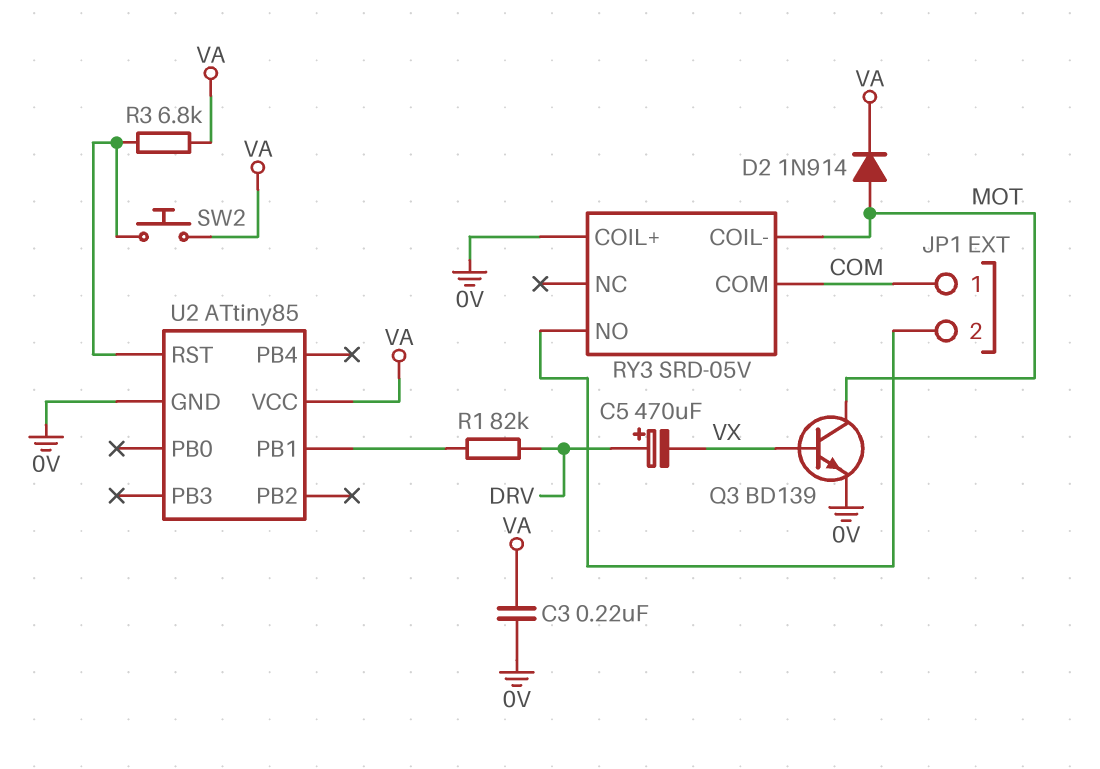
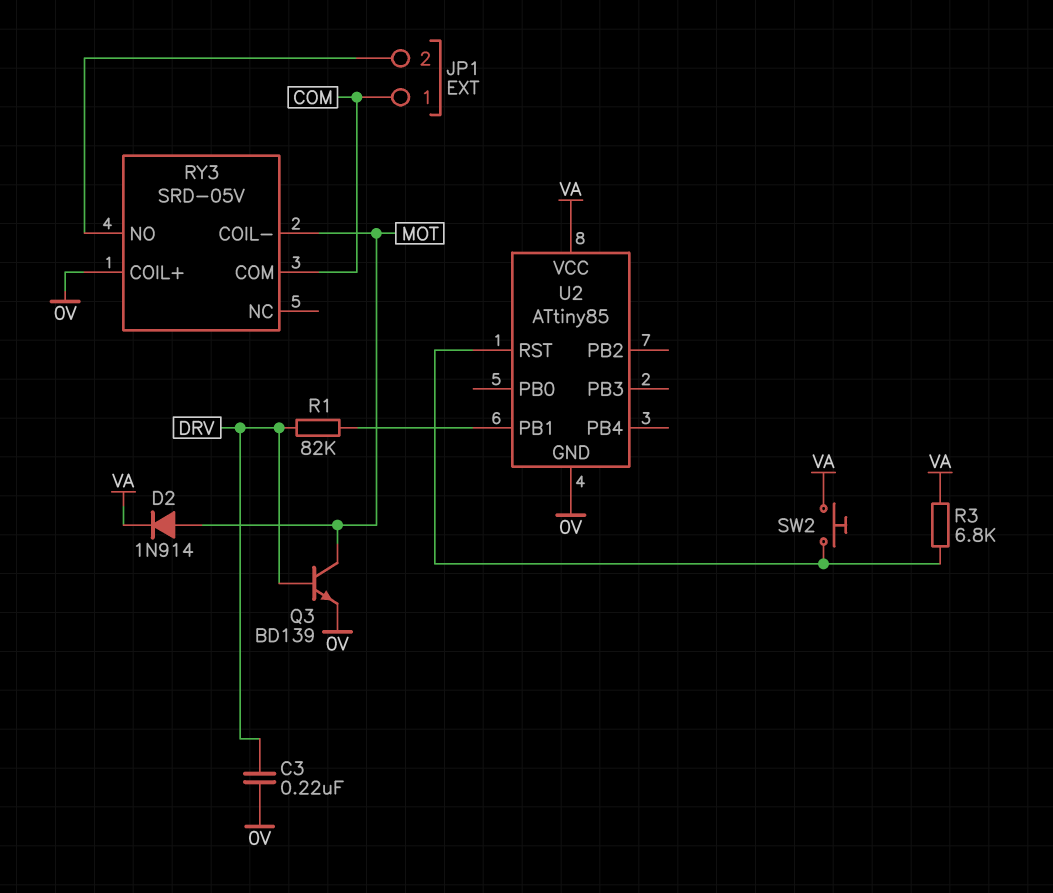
C3: 220nF (0V, VA) -> 220nF (0V, DRV)
C5: 470uF (plus DRV, minus VX) -> none
Q3: NPN BD139 (B VX, C MOT, E 0V) -> NPN BD139 (B DRV, C MOT, E 0V)

